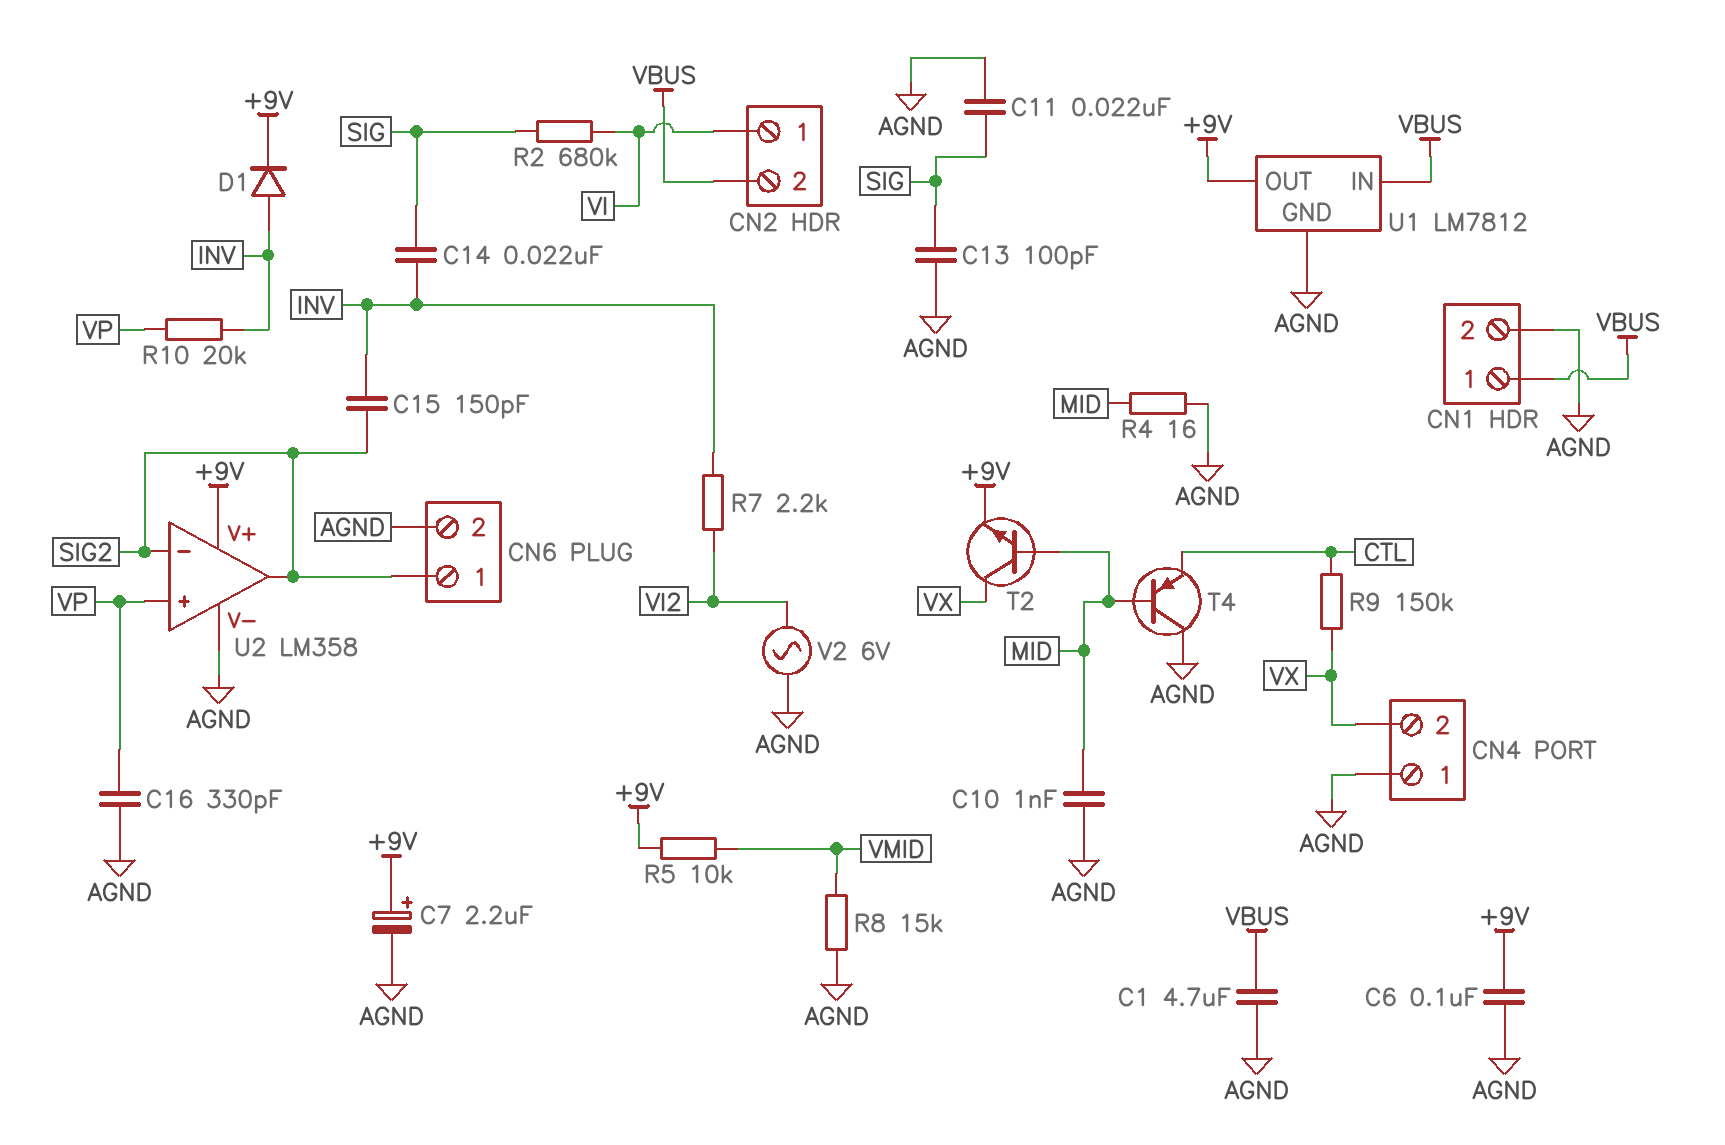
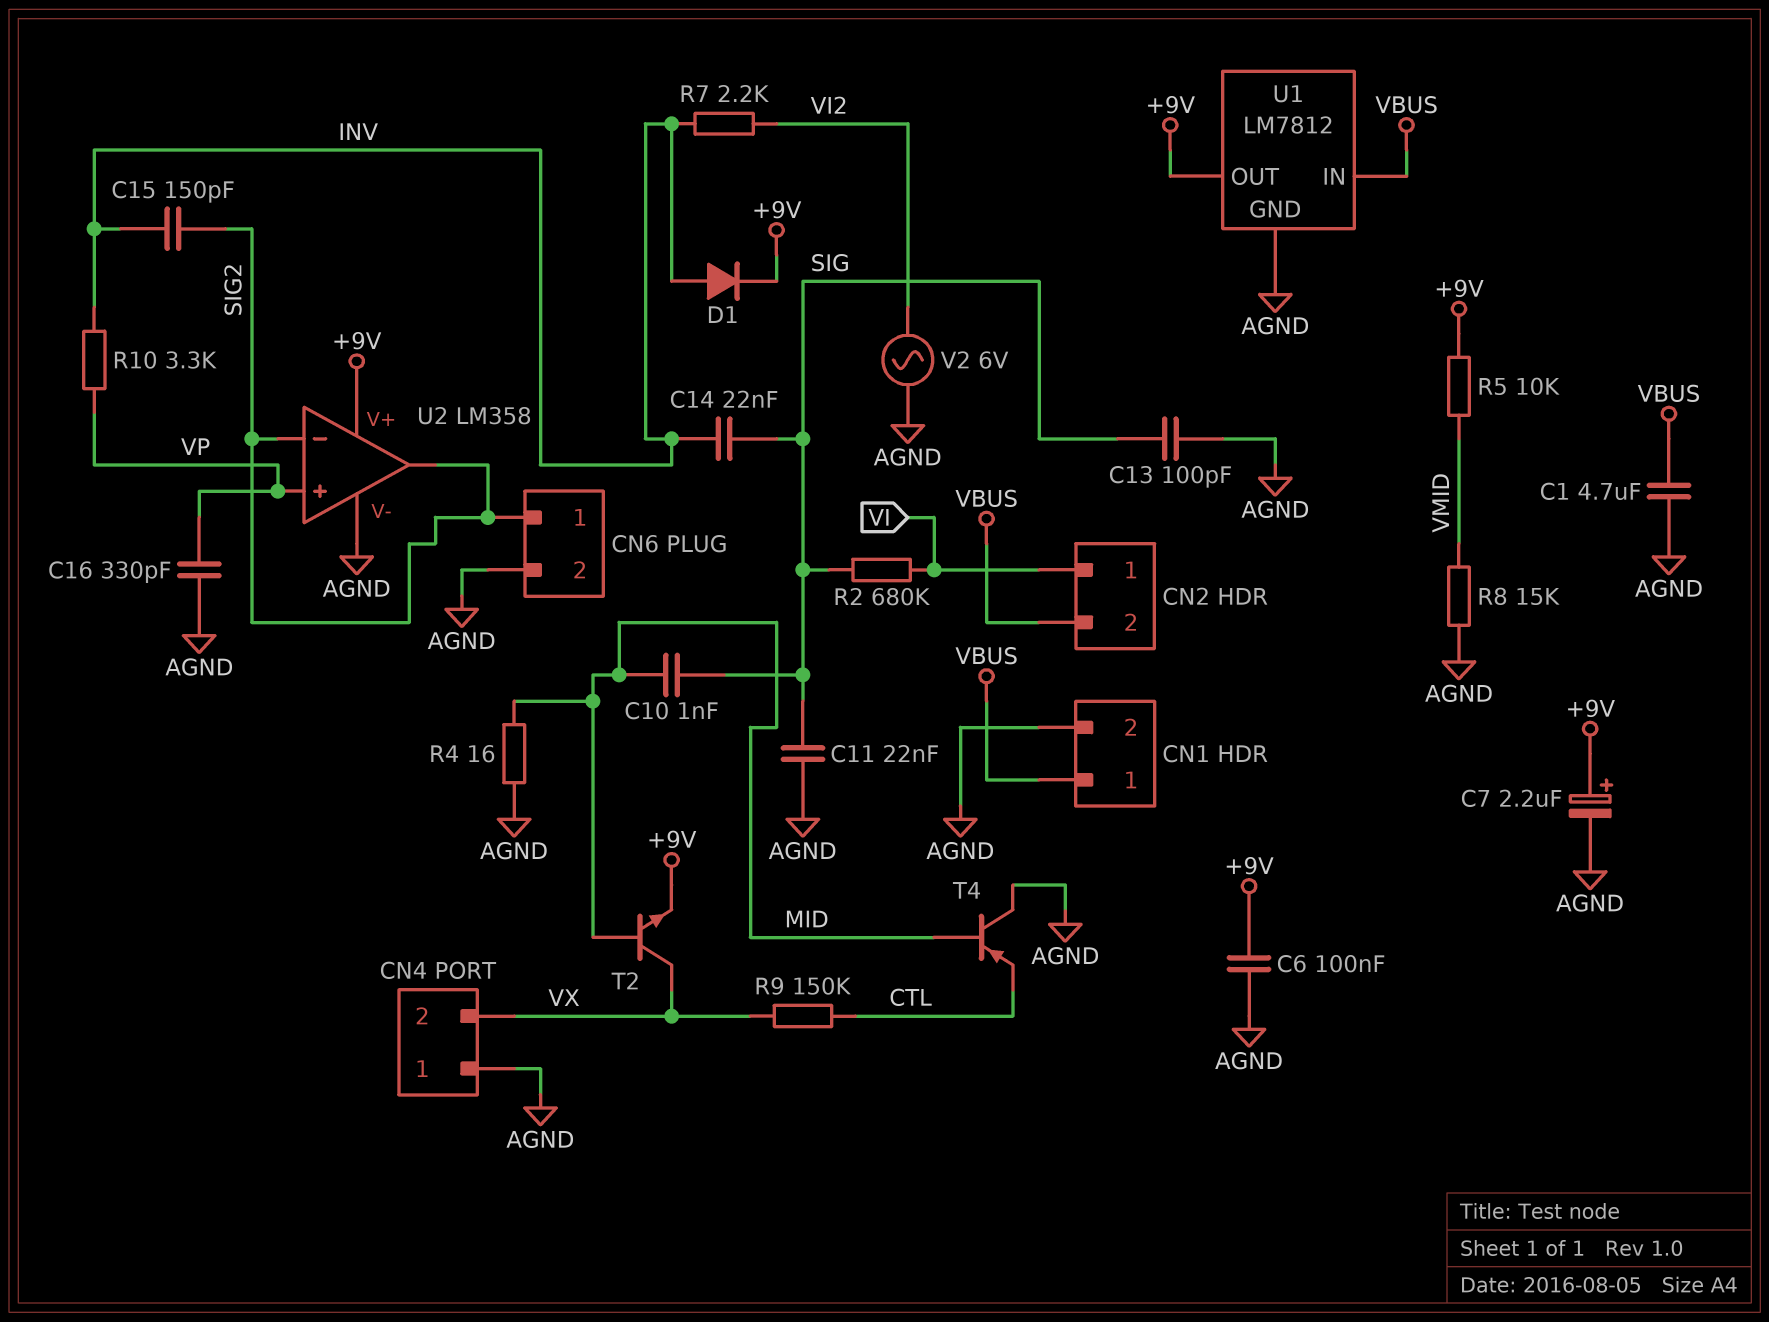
C10: 1nF (AGND, MID) -> 1nF (MID, SIG)
R10: 20k (INV, VP) -> 3.3k (INV, VP)

